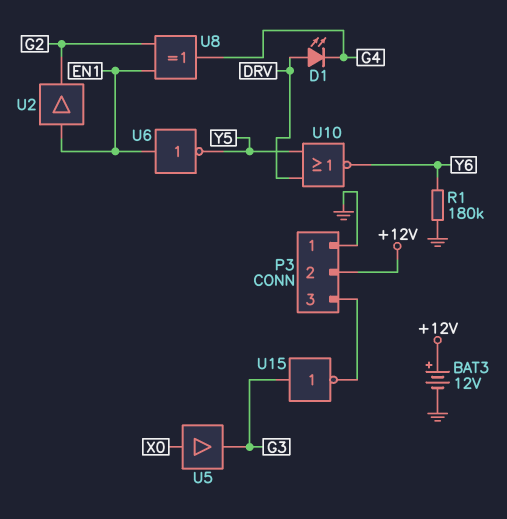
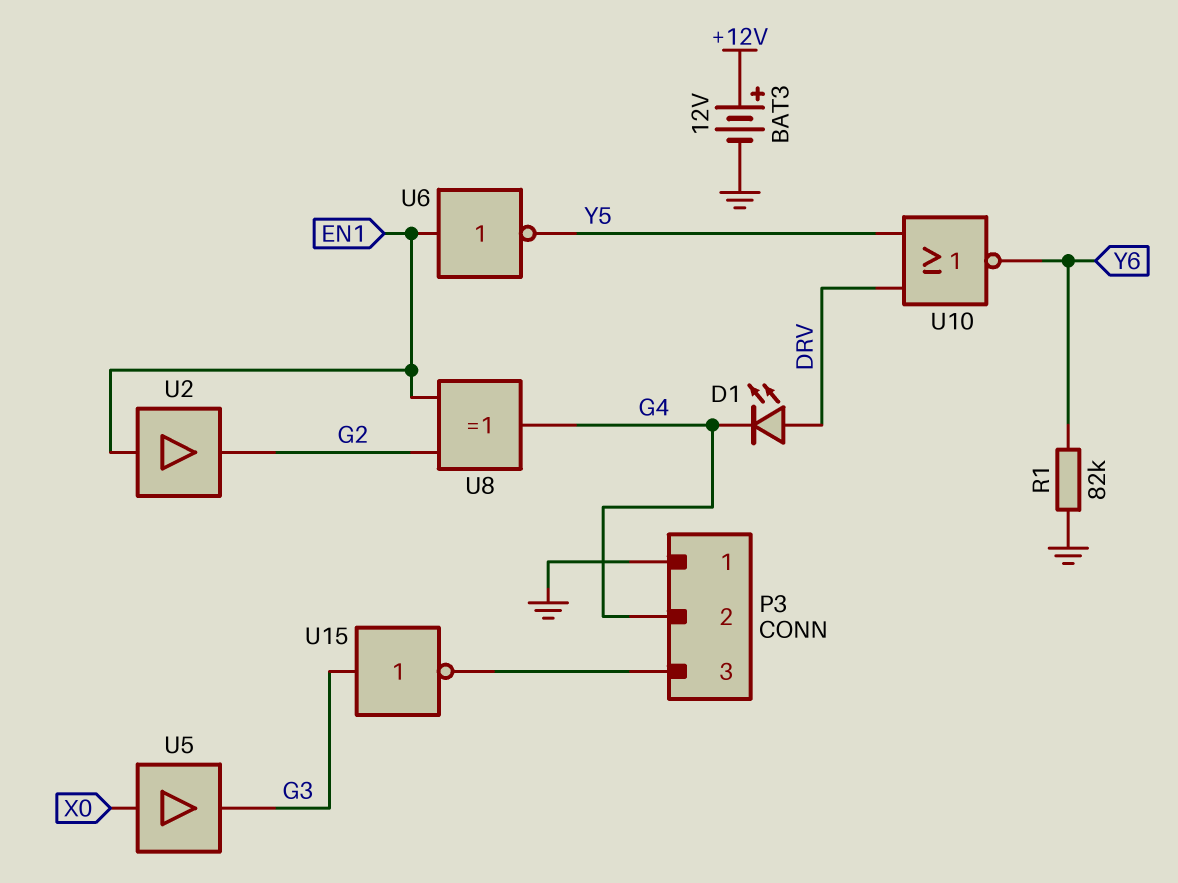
P3 pin 2: +12V -> G4
R1: 180k (GND, Y6) -> 82k (GND, Y6)

